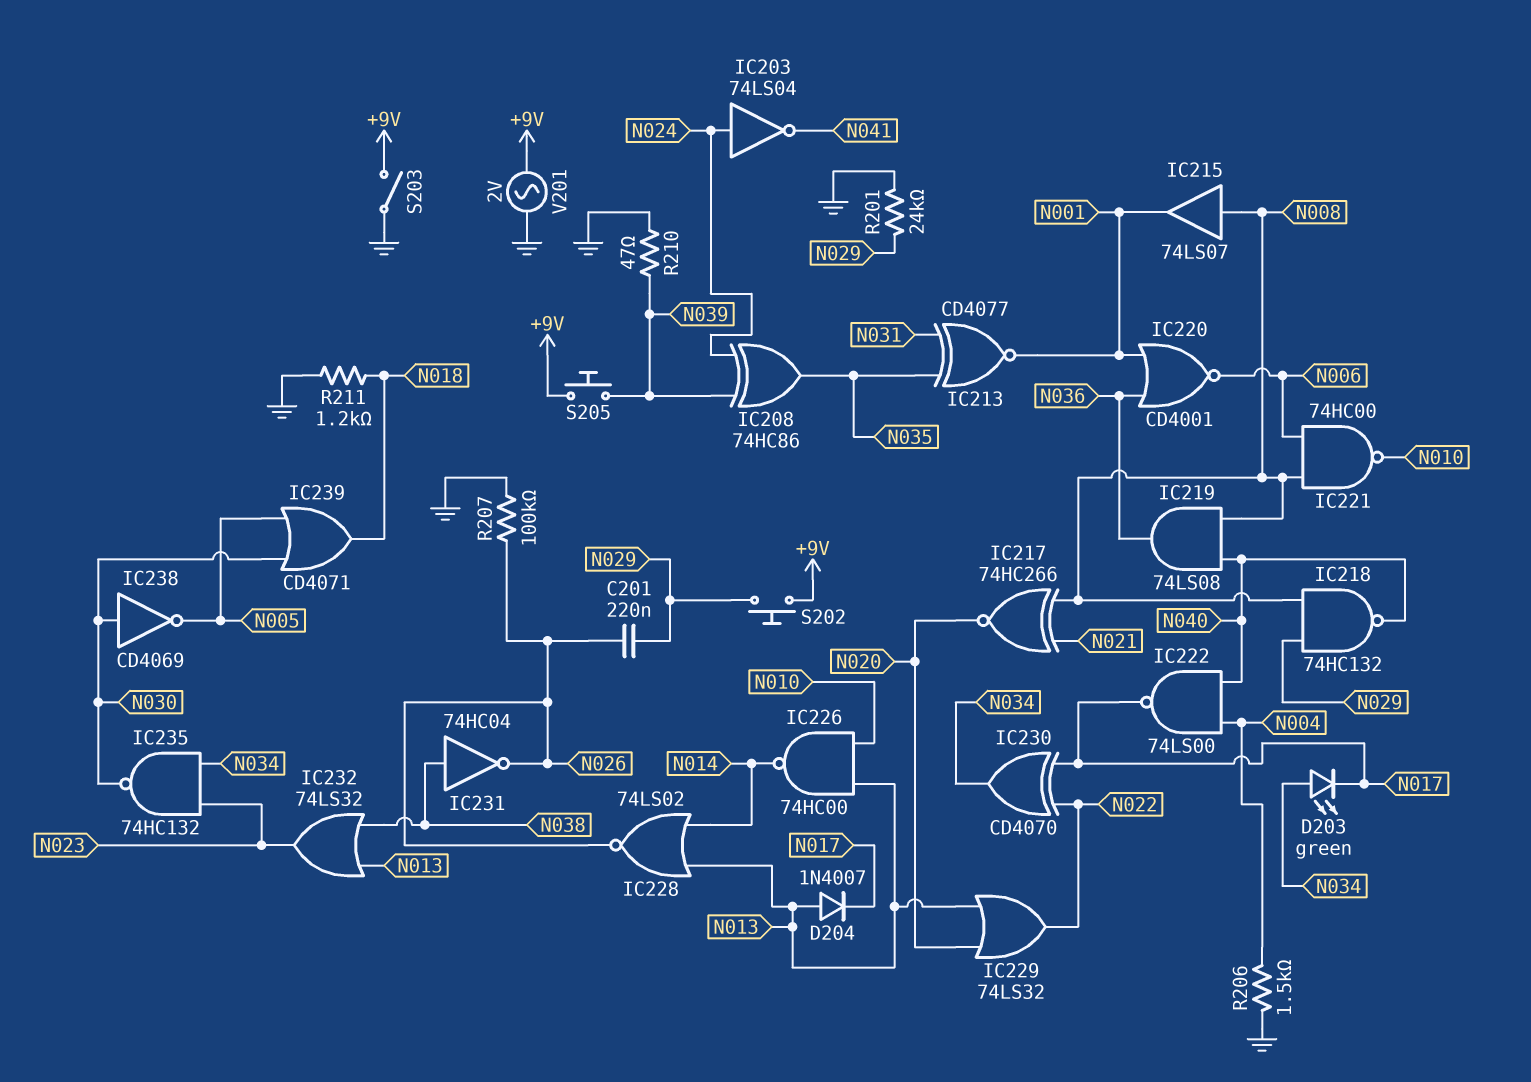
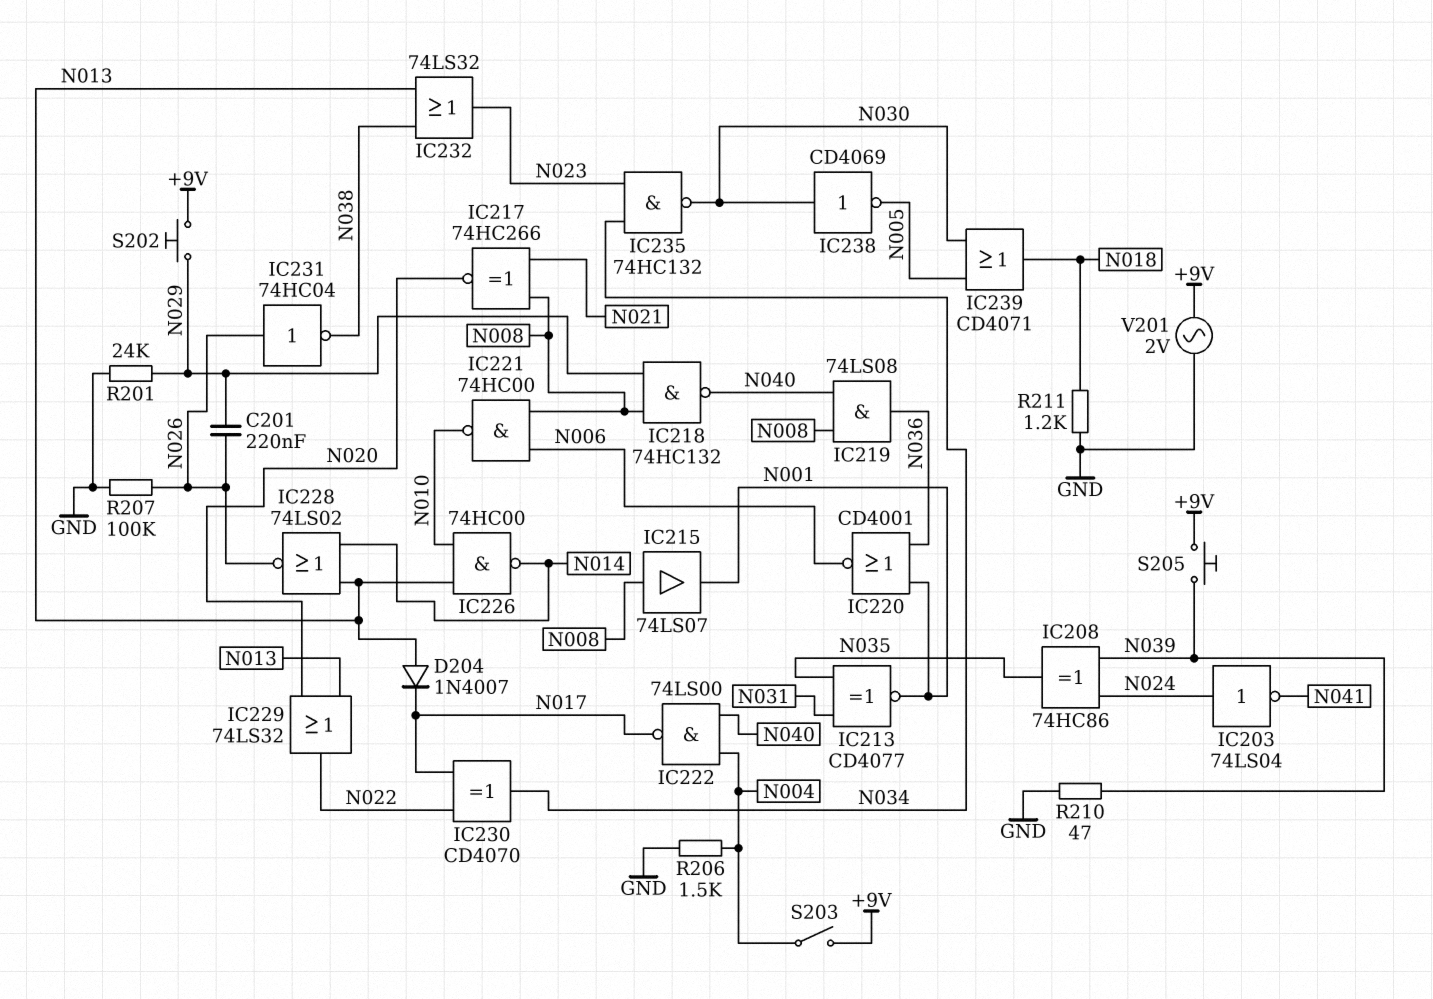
D203: LED green (A N034, K N017) -> none
IC231: NOT 74HC04 (in N038, out N026) -> NOT 74HC04 (in N026, out N038)
S203: switch (+9V, GND) -> switch (+9V, N004)

